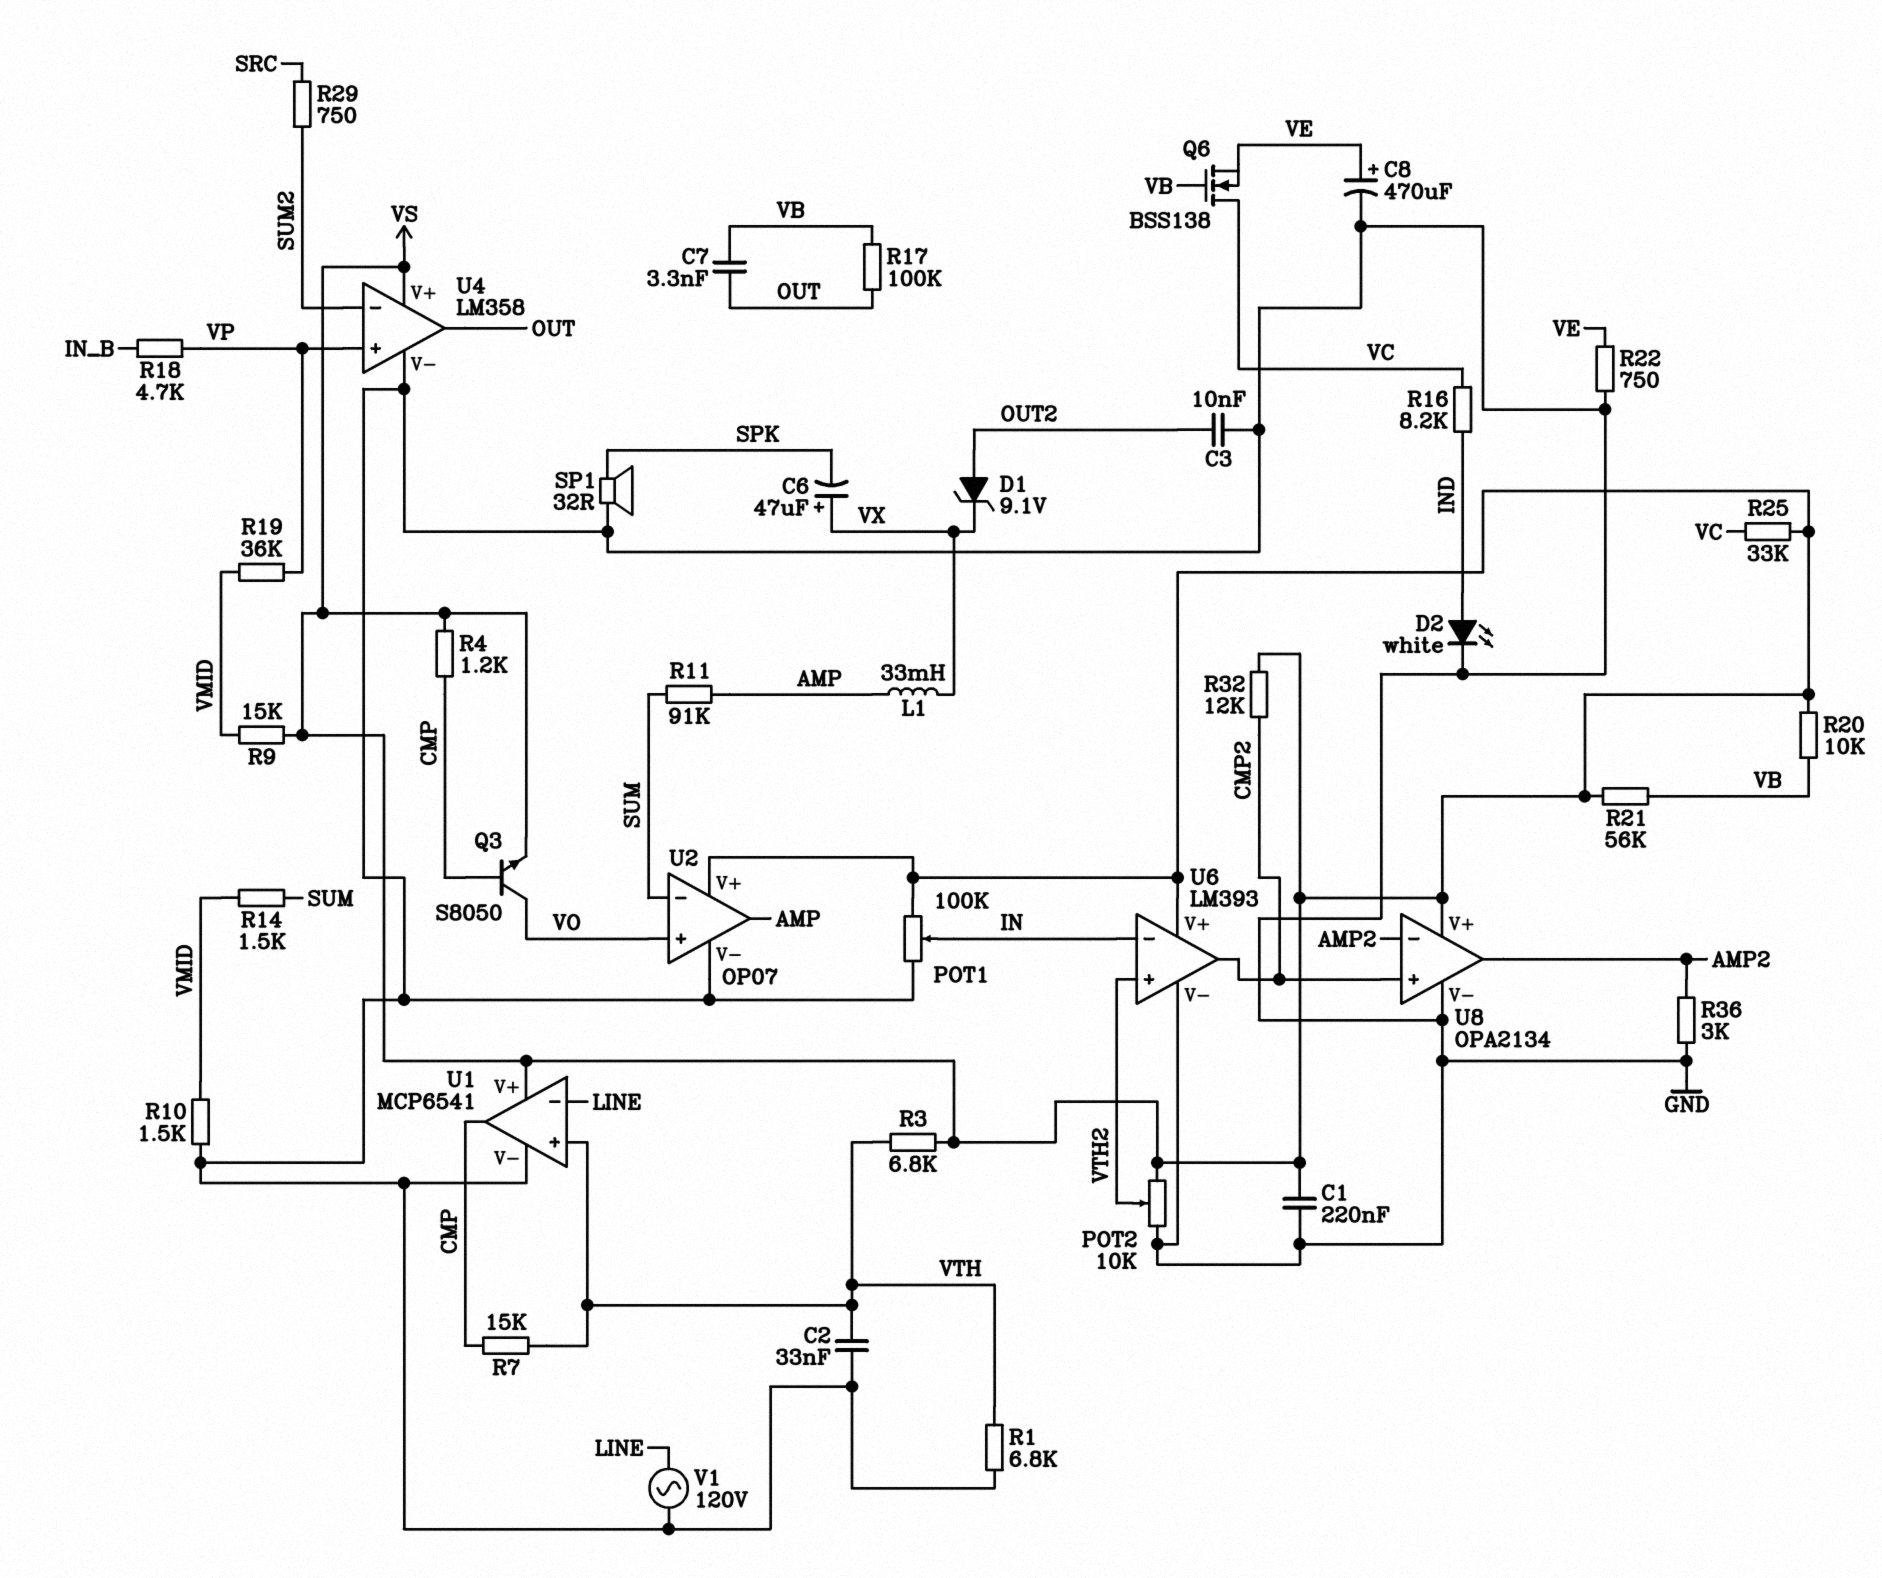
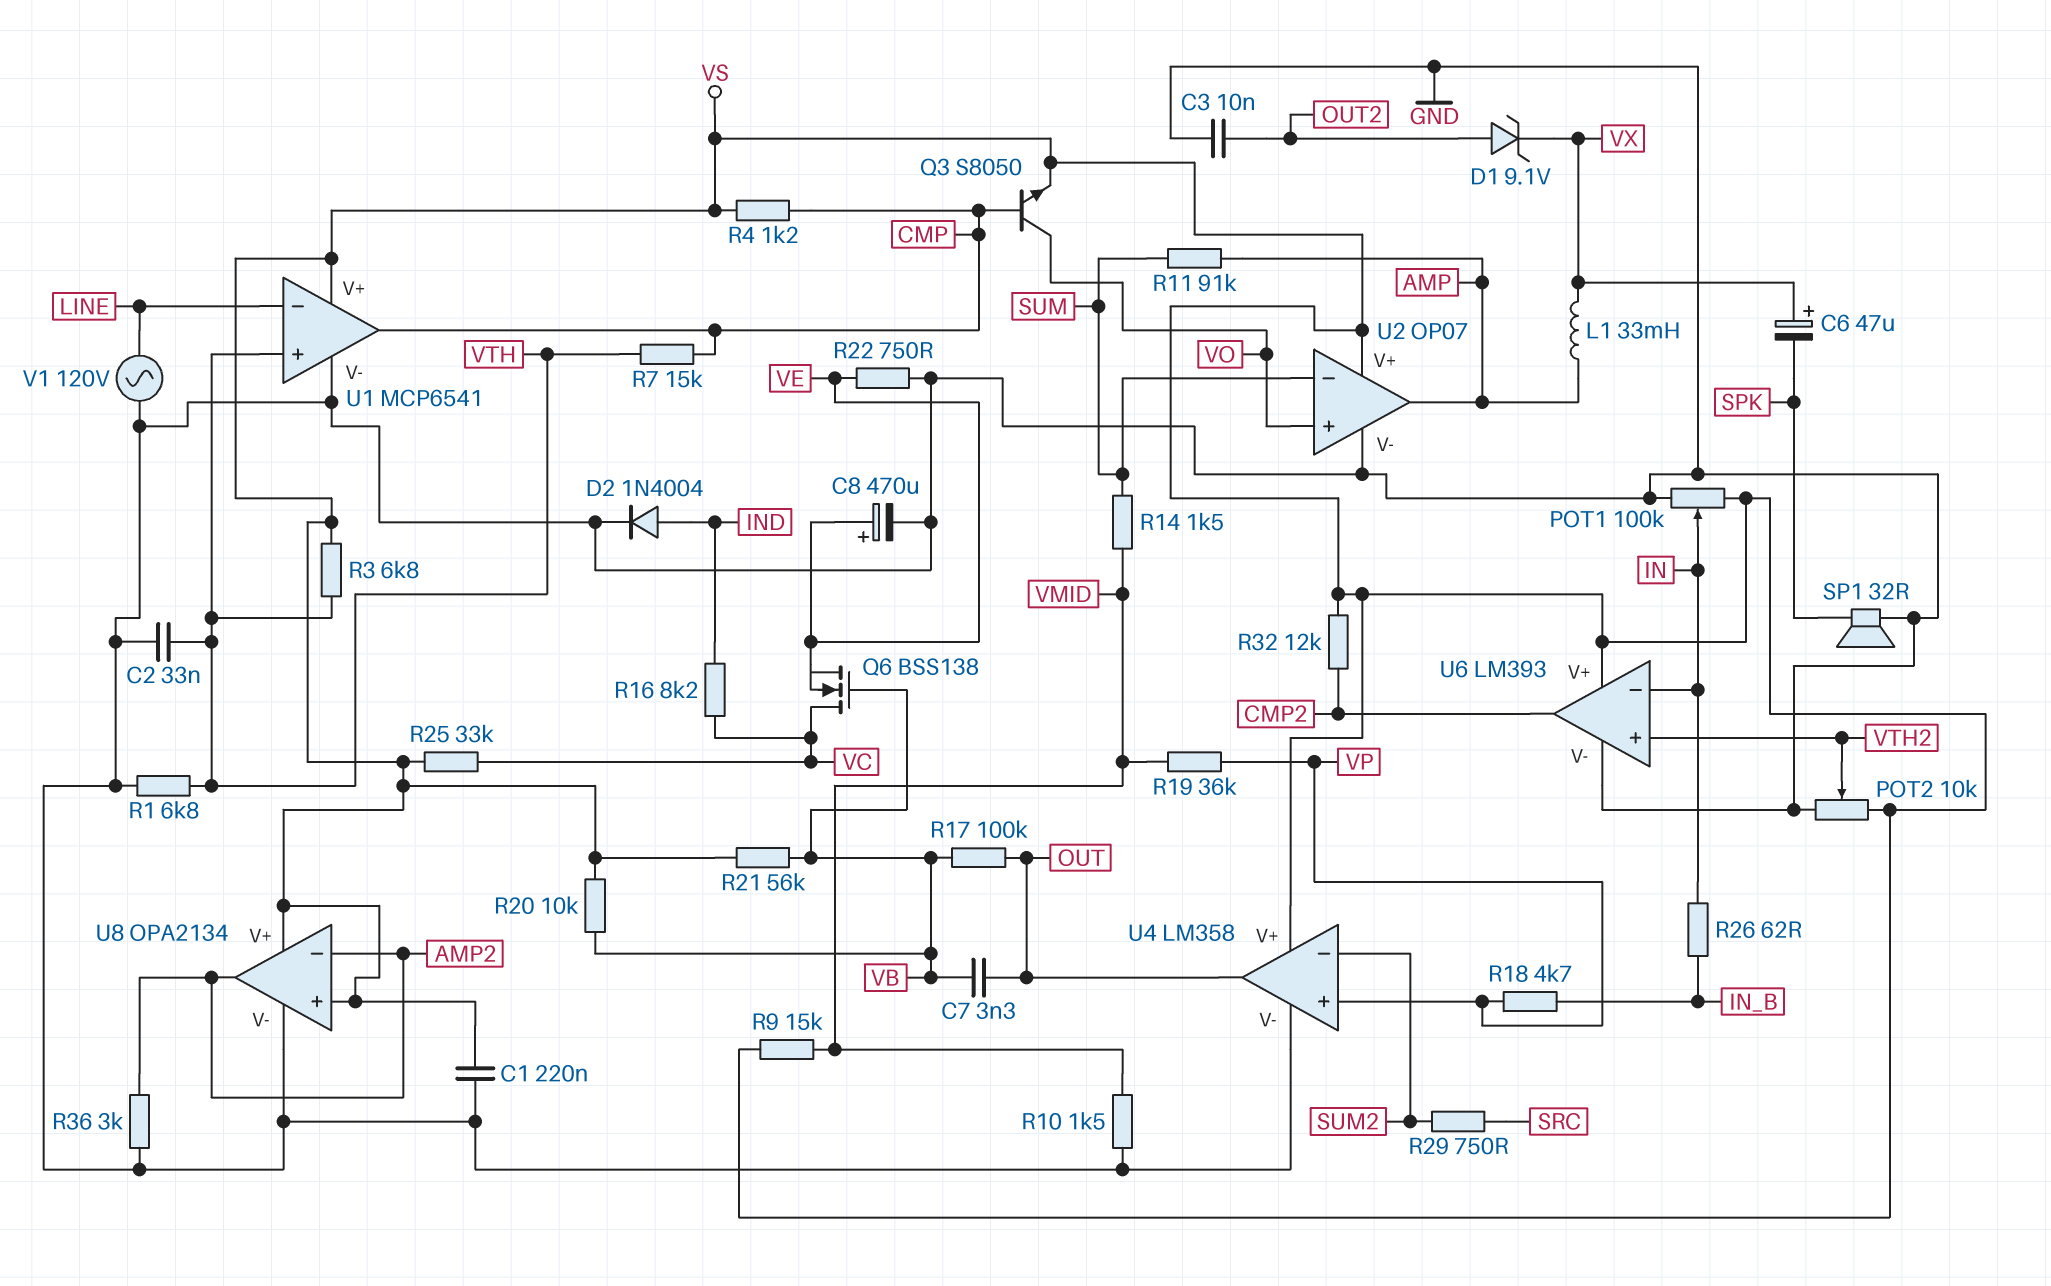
D2: LED white (A IND, K GND) -> diode 1N4004 (A IND, K GND)
R26: none -> 62 (IN, IN_B)
U8 pin in+: CMP2 -> VS

